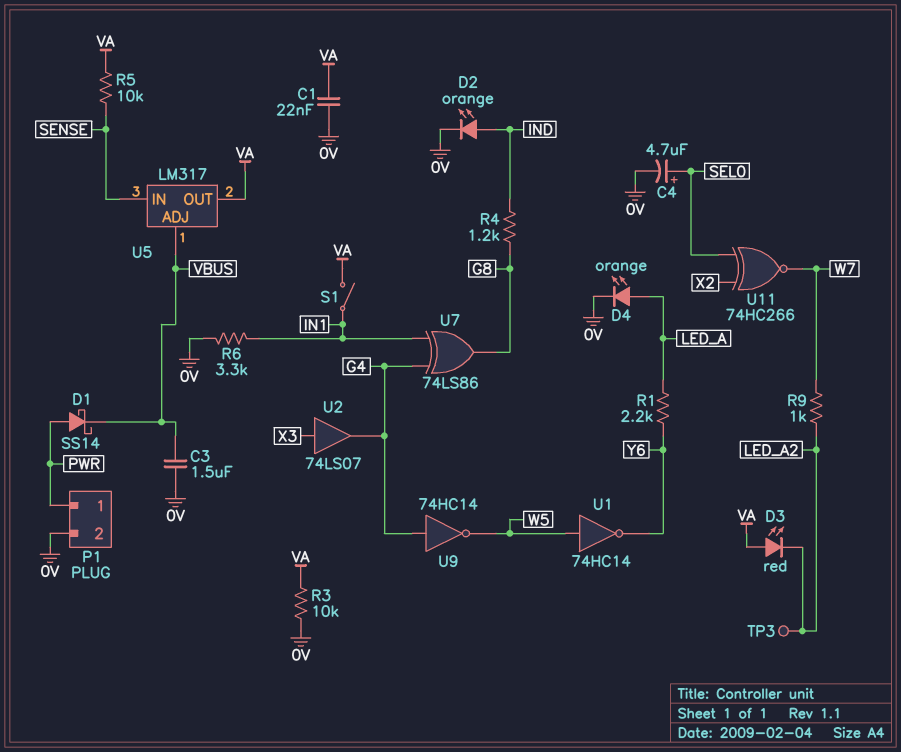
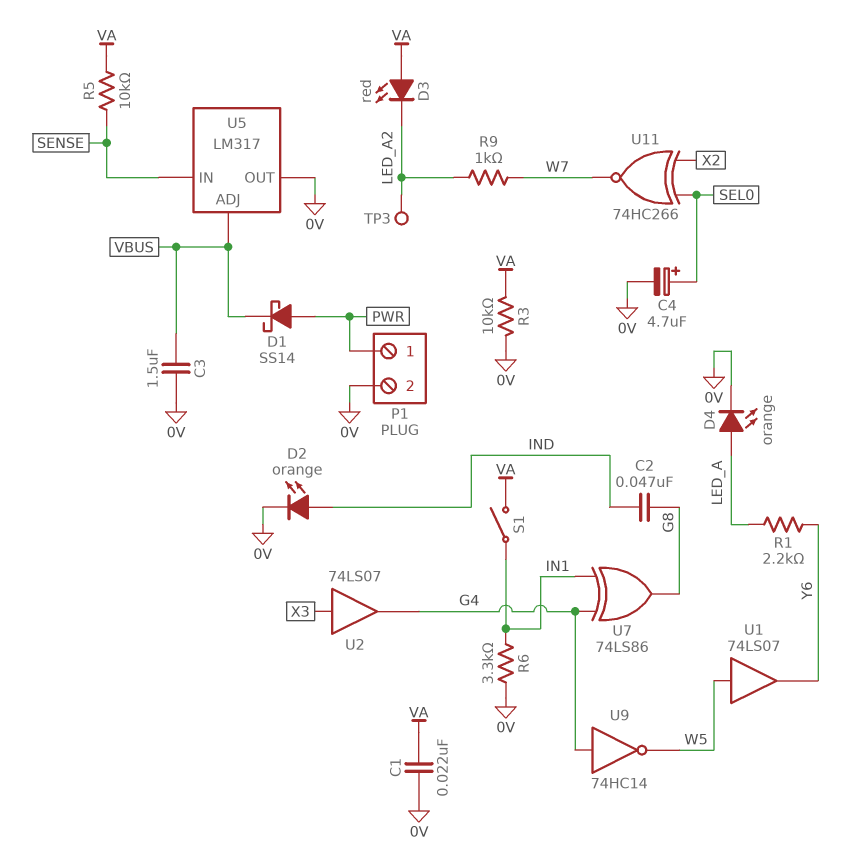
C2: none -> 47nF (G8, IND)
R4: 1.2k (G8, IND) -> none
U1: NOT 74HC14 (in W5, out Y6) -> buffer 74LS07 (in W5, out Y6)
U5 pin OUT: VA -> 0V

